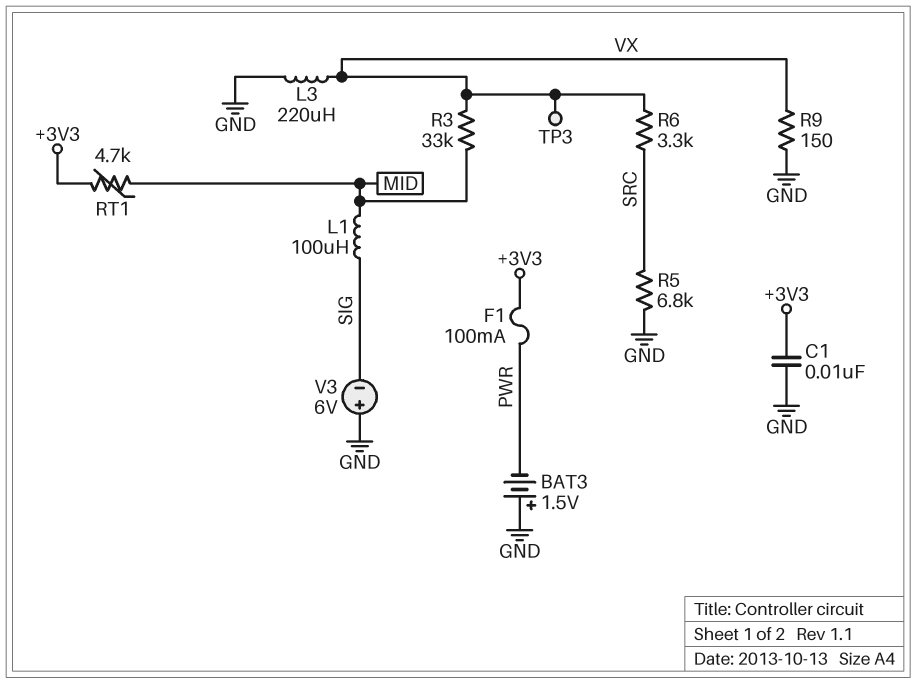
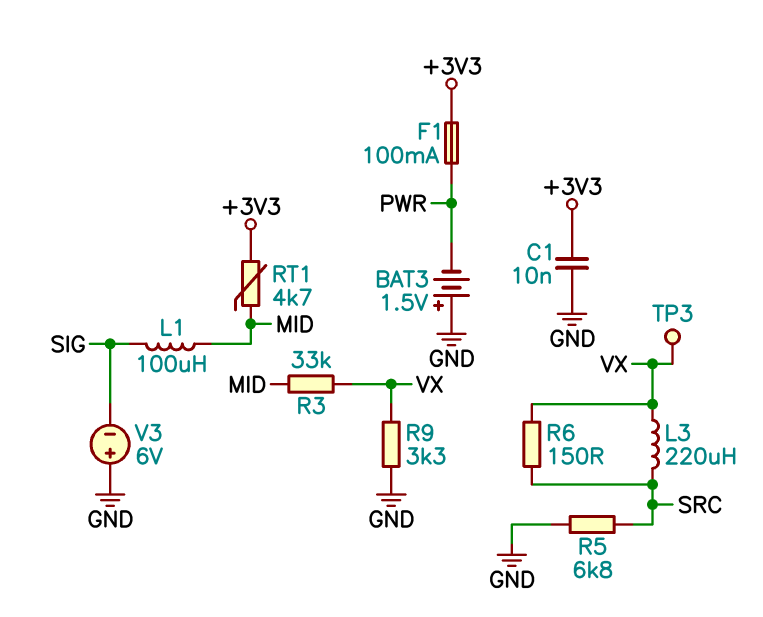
L3: 220uH (GND, VX) -> 220uH (SRC, VX)
R6: 3.3k (SRC, VX) -> 150 (SRC, VX)
R9: 150 (GND, VX) -> 3.3k (GND, VX)

